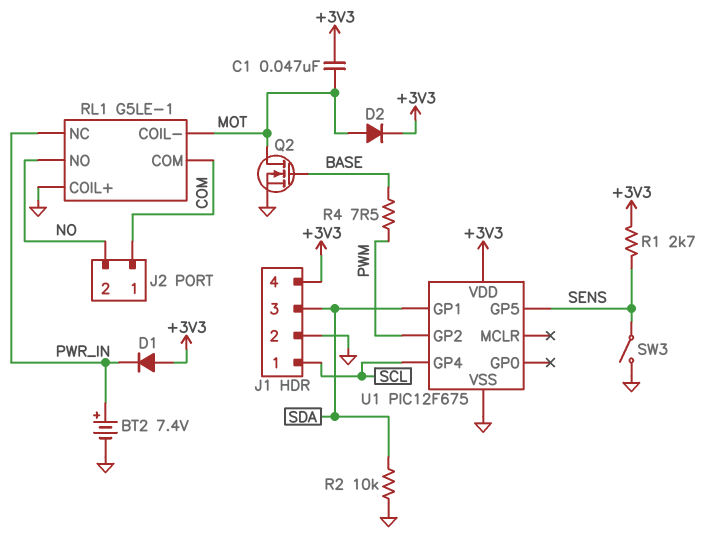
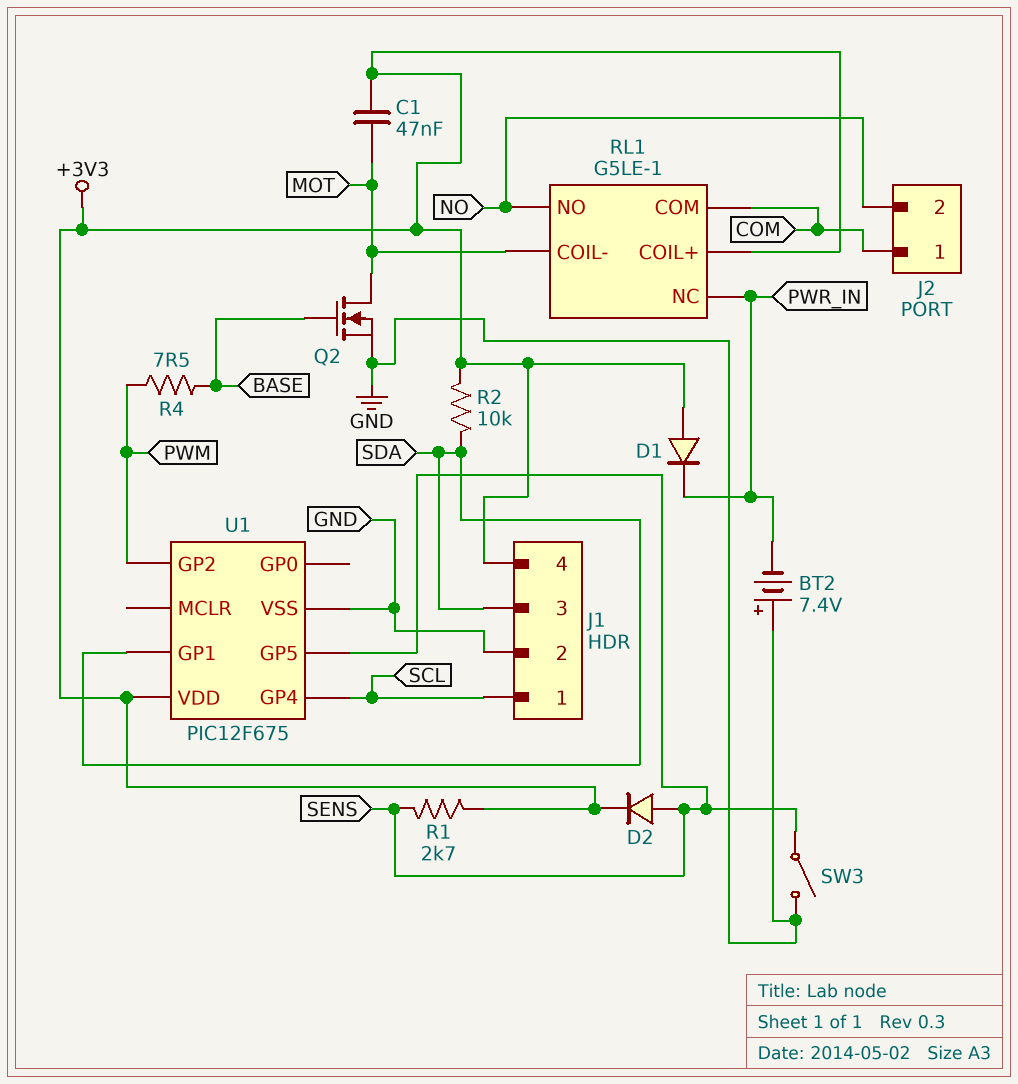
BT2: 7.4V (plus PWR_IN, minus GND) -> 7.4V (plus GND, minus PWR_IN)
D2: diode (A MOT, K +3V3) -> diode (A SENS, K +3V3)
R2: 10k (GND, SDA) -> 10k (+3V3, SDA)
RL1 pin COIL+: GND -> +3V3

